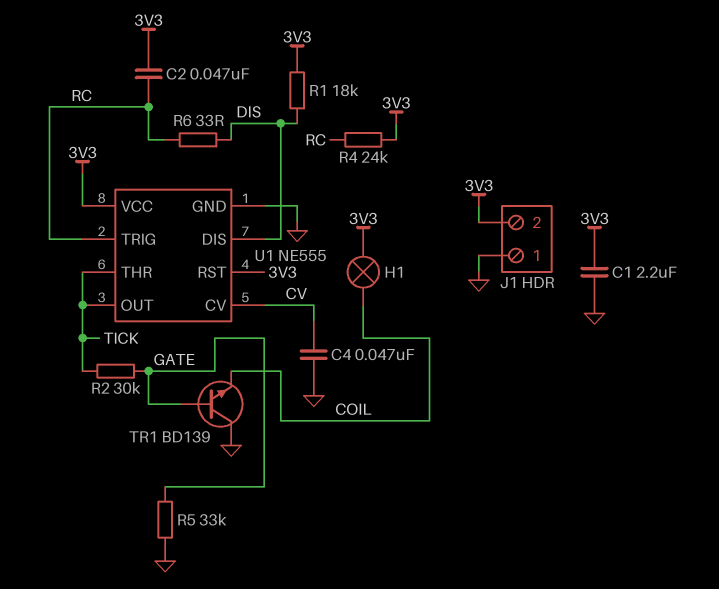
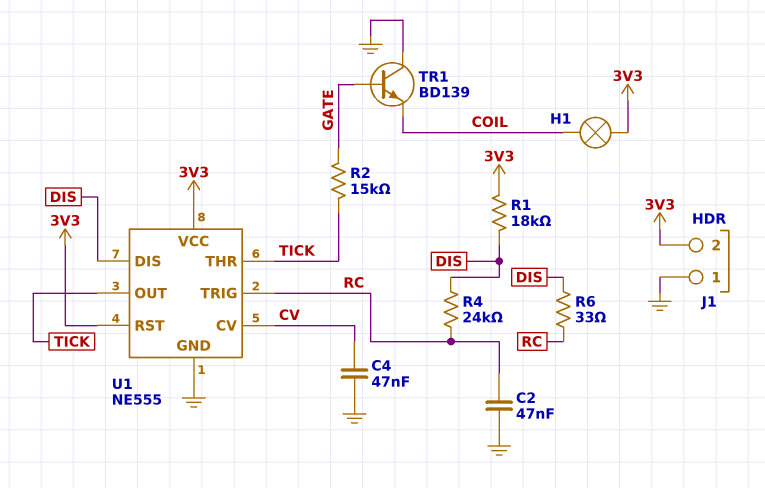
C1: 2.2uF (3V3, GND) -> none
C2: 47nF (3V3, RC) -> 47nF (GND, RC)
R2: 30k (GATE, TICK) -> 15k (GATE, TICK)
R4: 24k (3V3, RC) -> 24k (DIS, RC)
R5: 33k (GATE, GND) -> none

